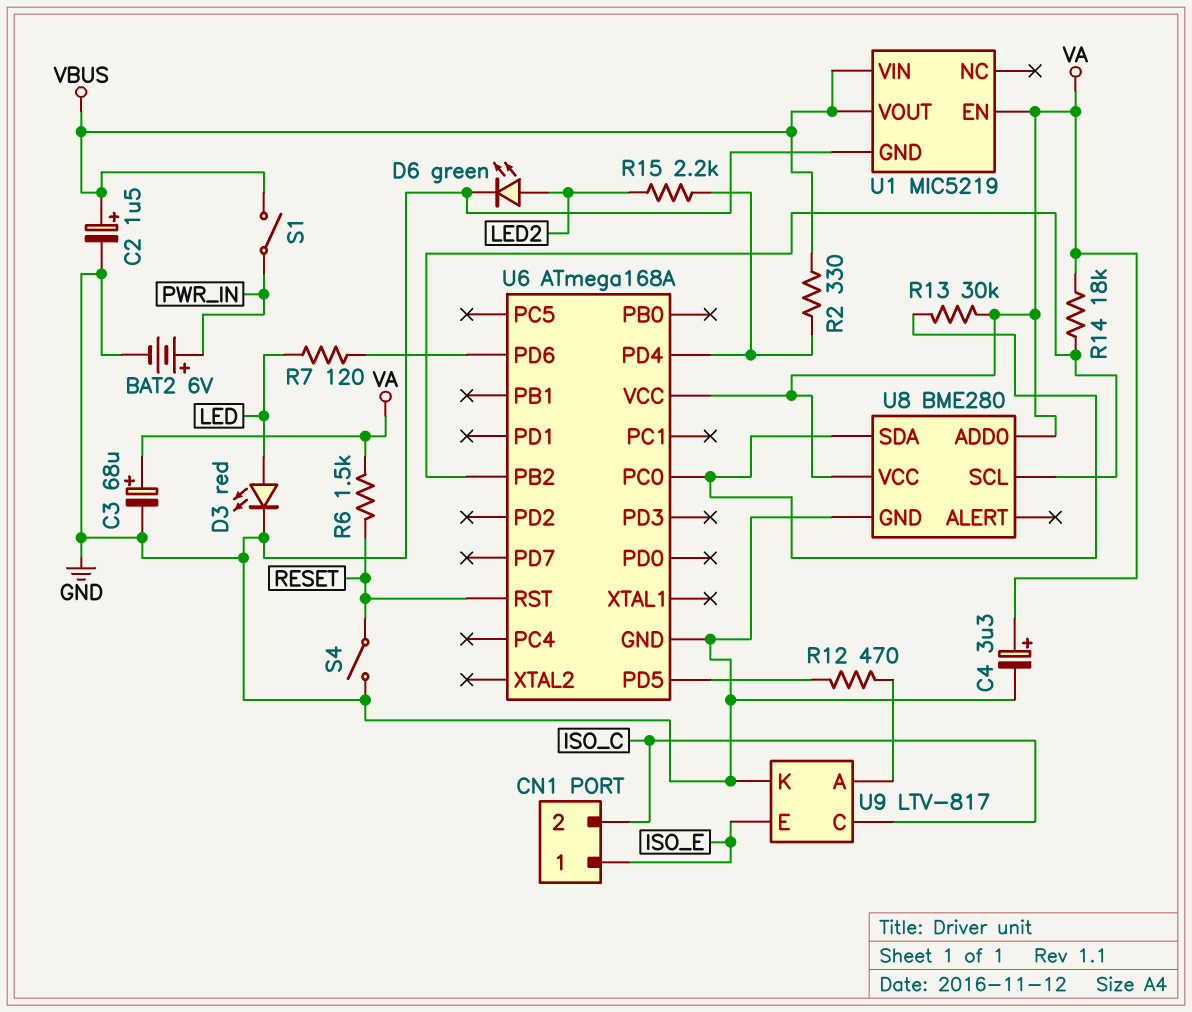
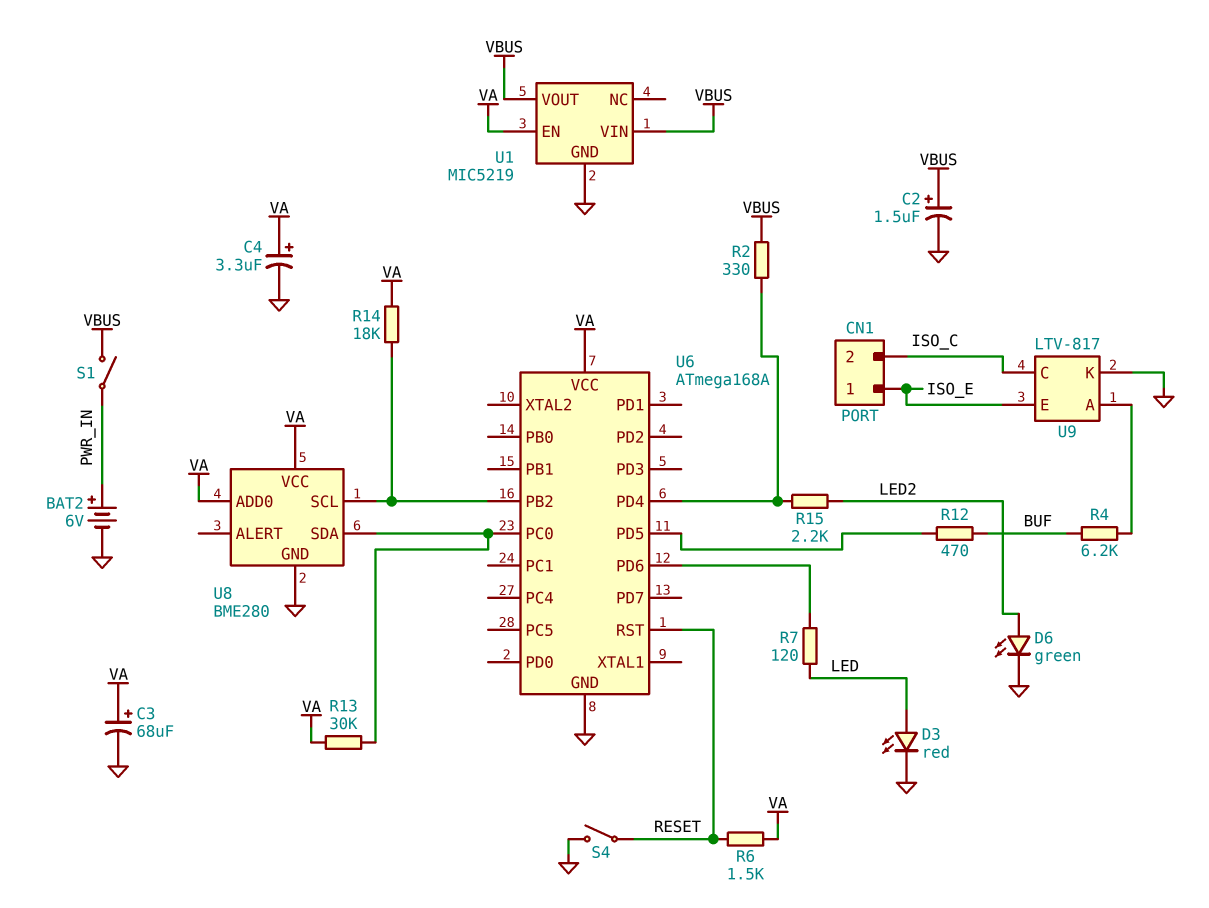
R4: none -> 6.2k (BUF, U9/A)
R12: 470 (U6/PD5, U9/A) -> 470 (BUF, U6/PD5)

